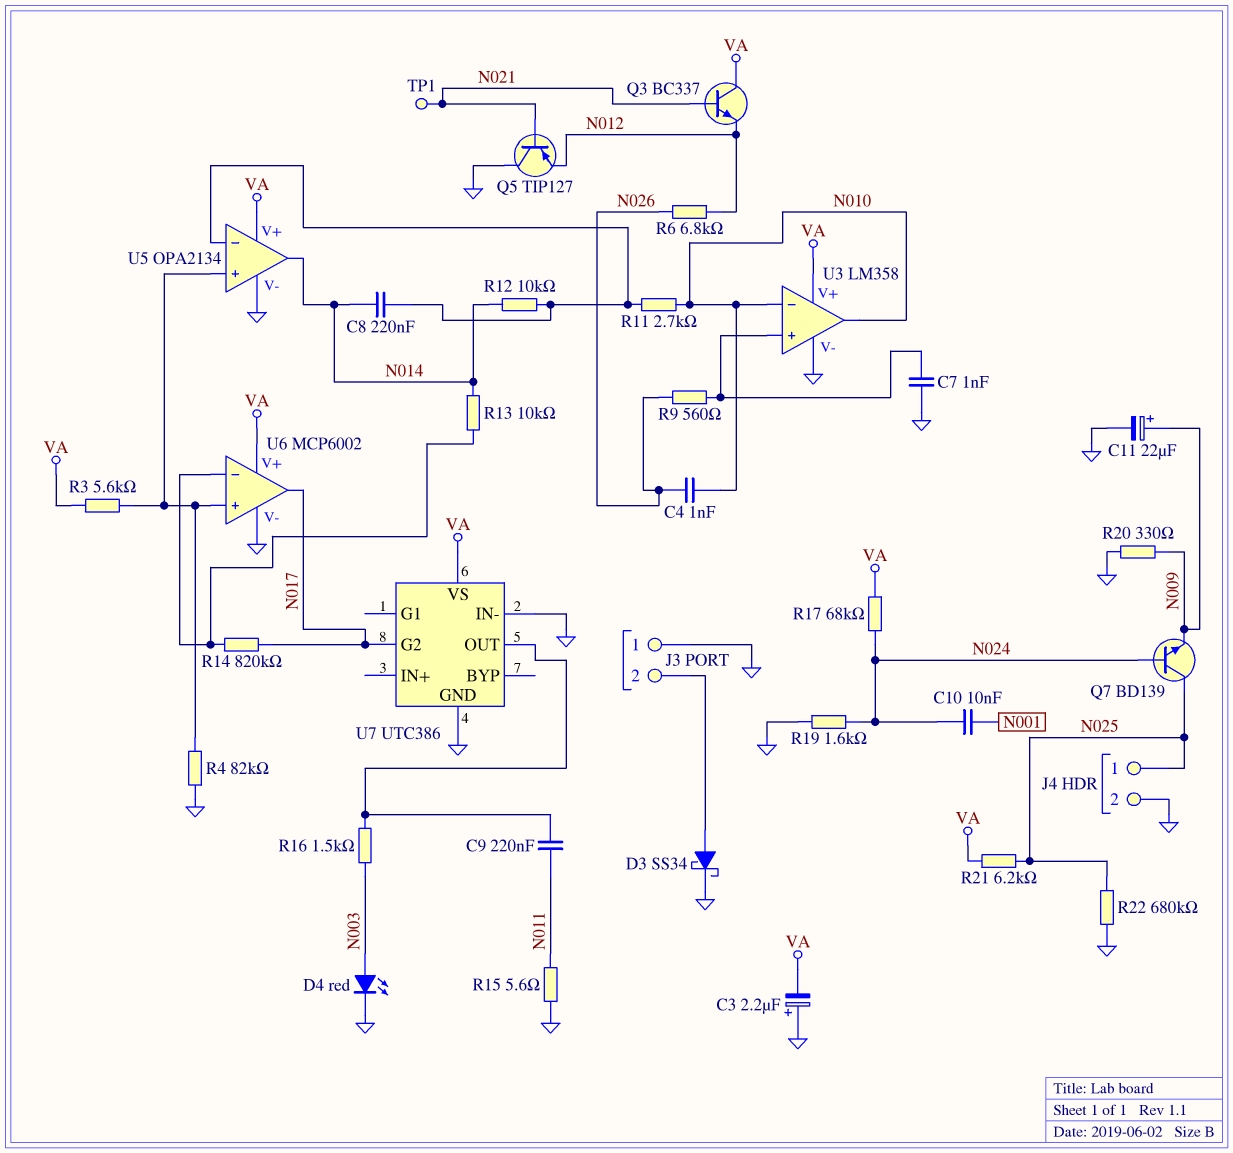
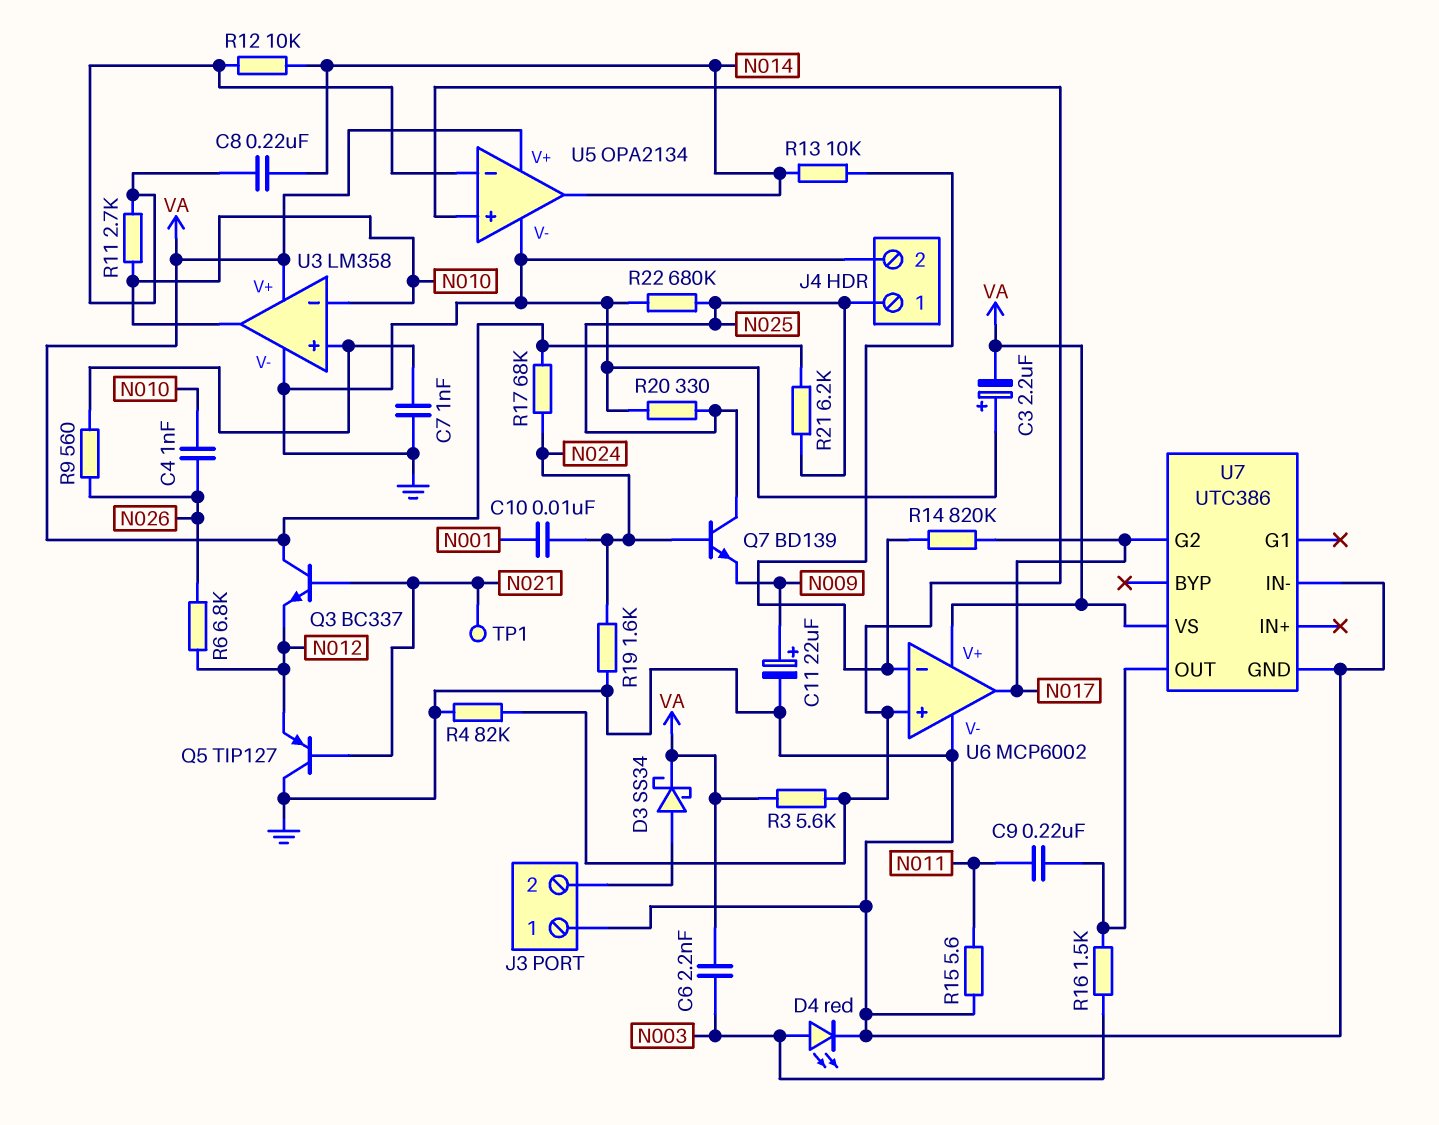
C6: none -> 2.2nF (N003, VA)
D3: schottky SS34 (A J3/2, K GND) -> schottky SS34 (A J3/2, K VA)
R20: 330 (GND, N009) -> 330 (GND, N025)

